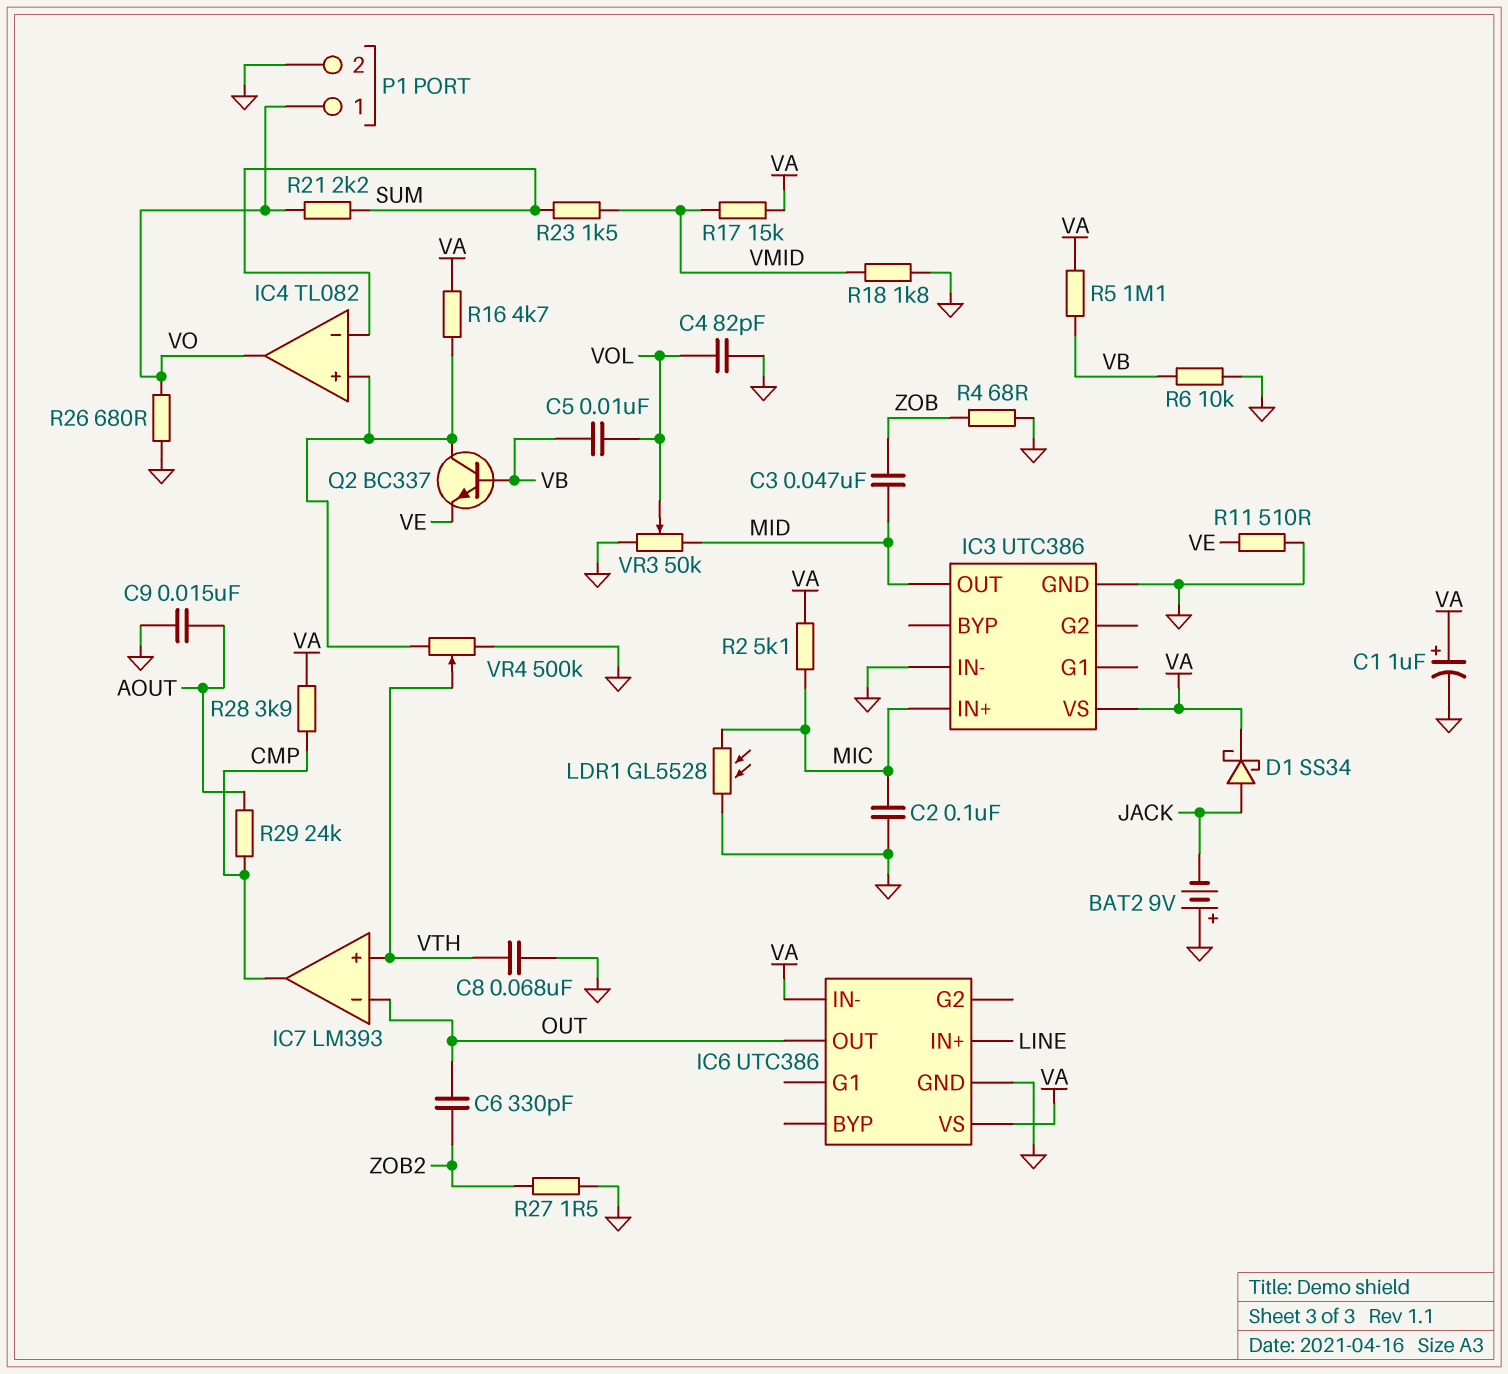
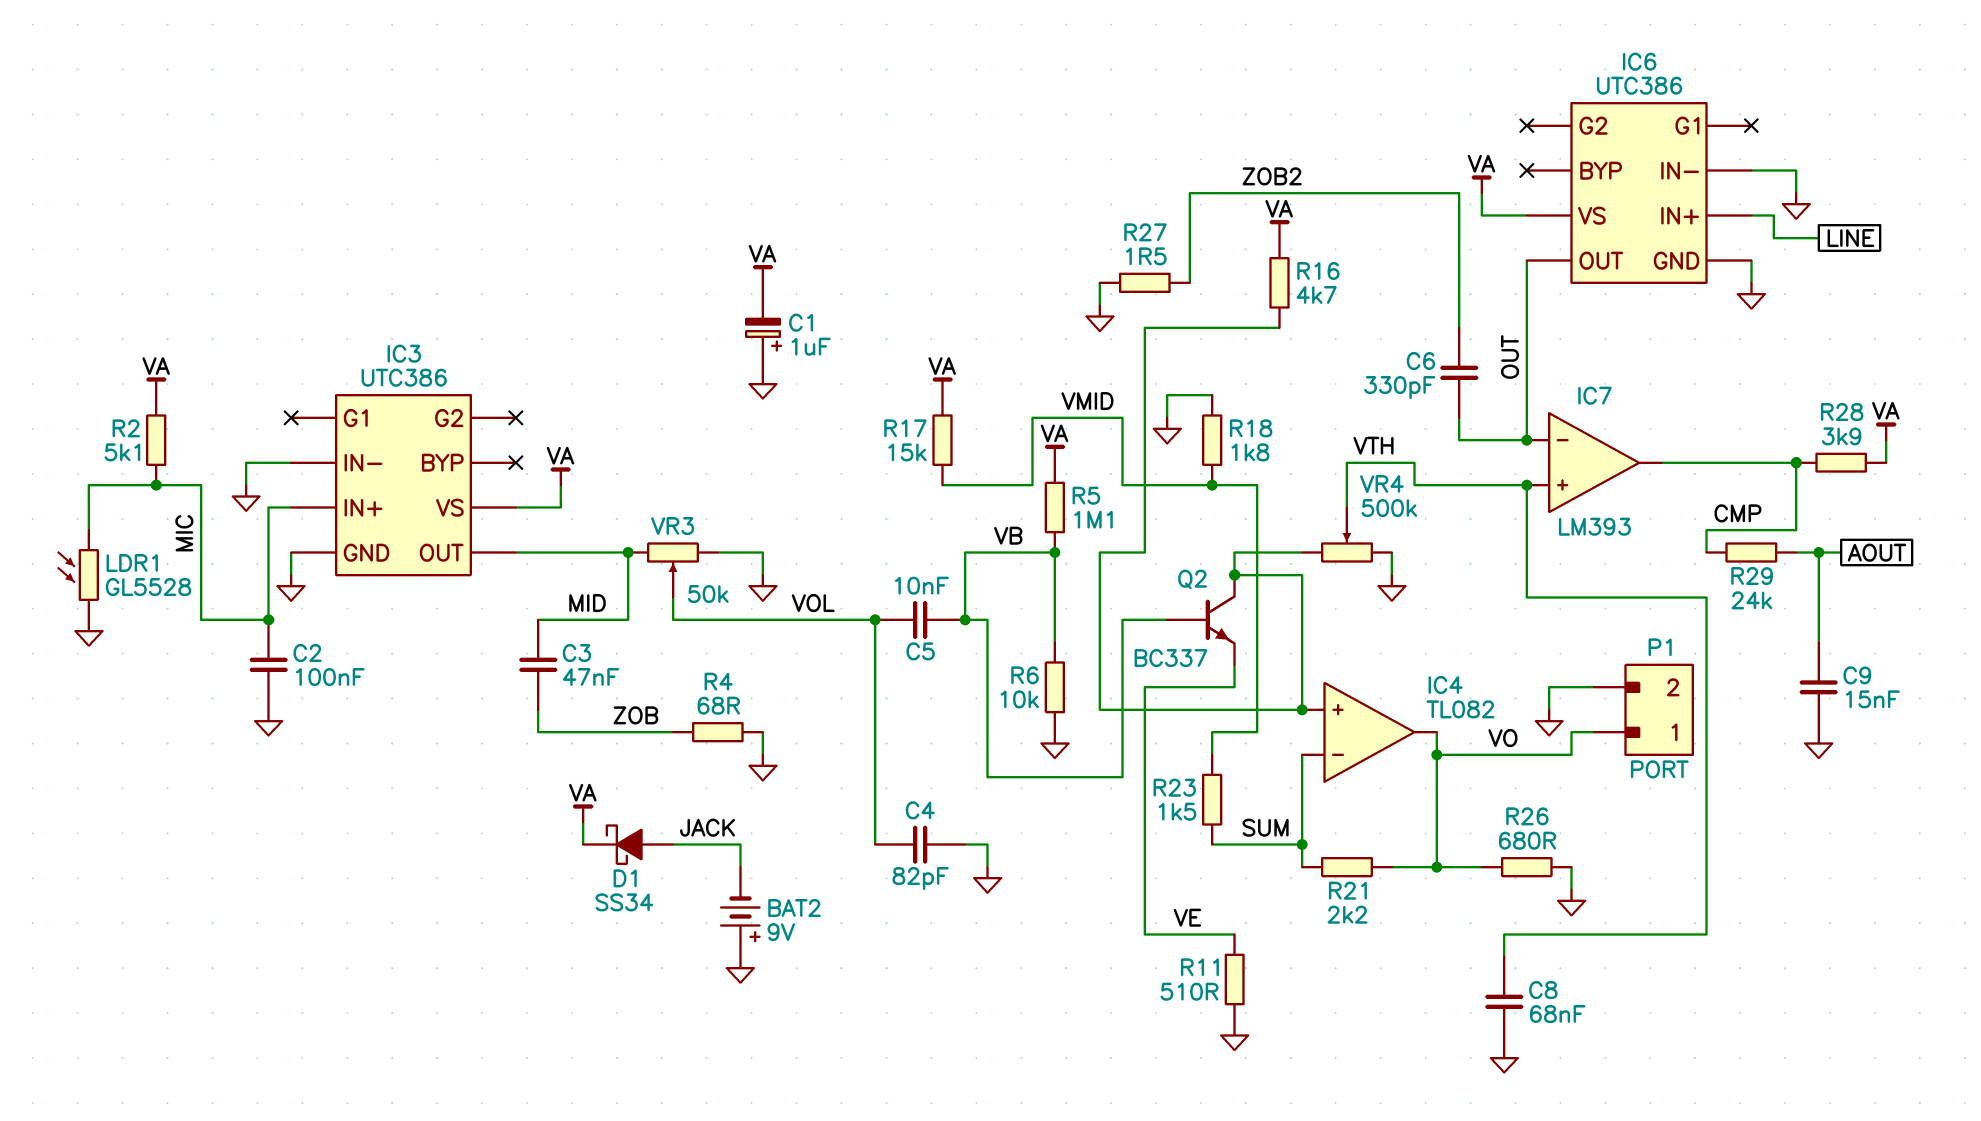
C1: 1uF (plus VA, minus GND) -> 1uF (plus GND, minus VA)
IC6 pin IN-: VA -> GND

